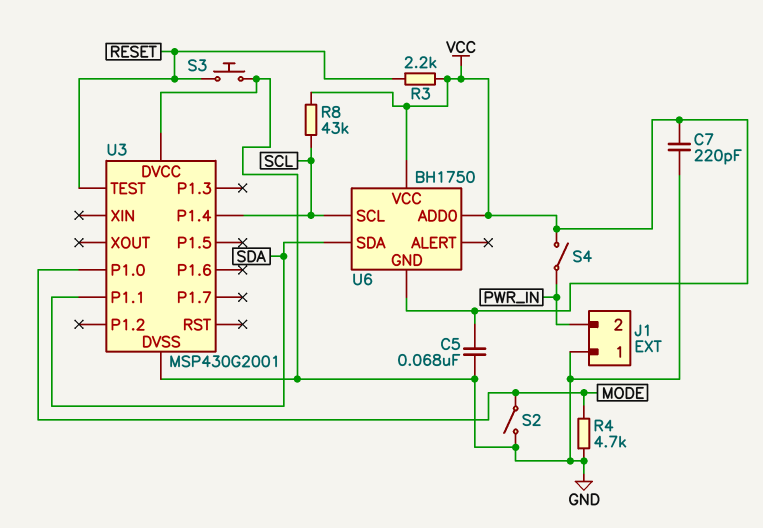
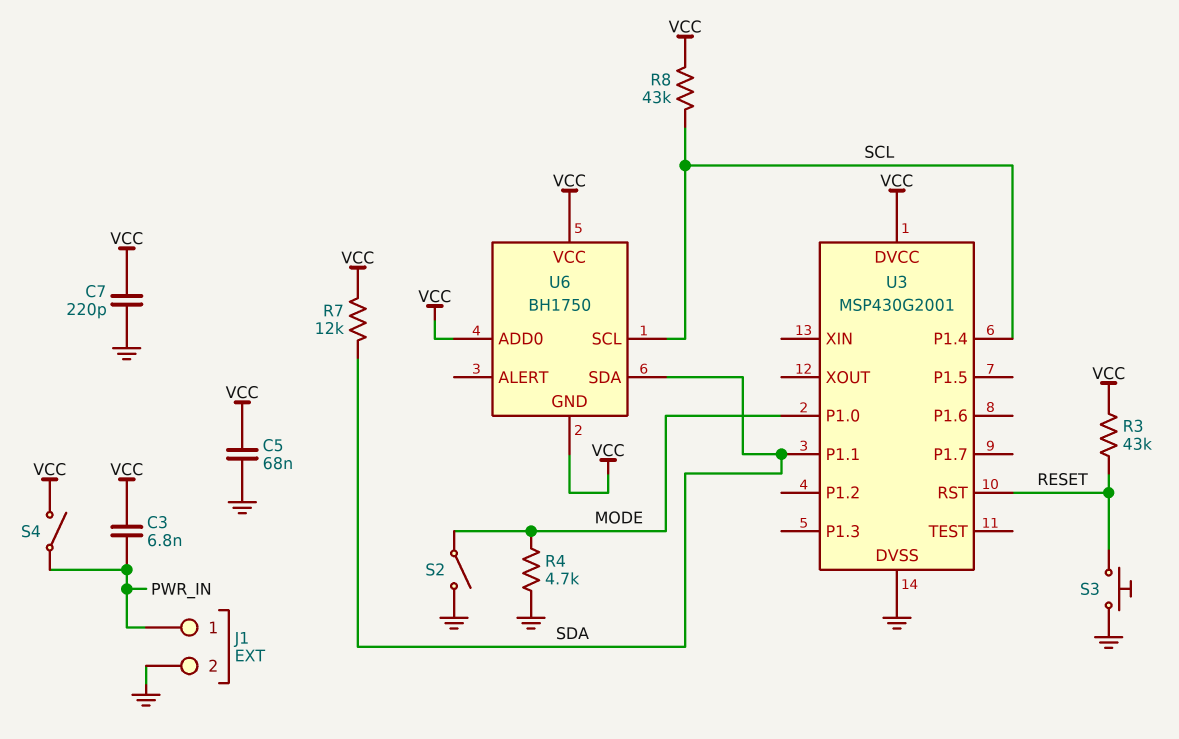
C3: none -> 6.8nF (PWR_IN, VCC)
J1 pin 1: GND -> PWR_IN
J1 pin 2: PWR_IN -> GND
R3: 2.2k (RESET, VCC) -> 43k (RESET, VCC)
R7: none -> 12k (SDA, VCC)
U3 pin DVCC: GND -> VCC
U3 pin RST: none -> RESET
U3 pin TEST: RESET -> none

